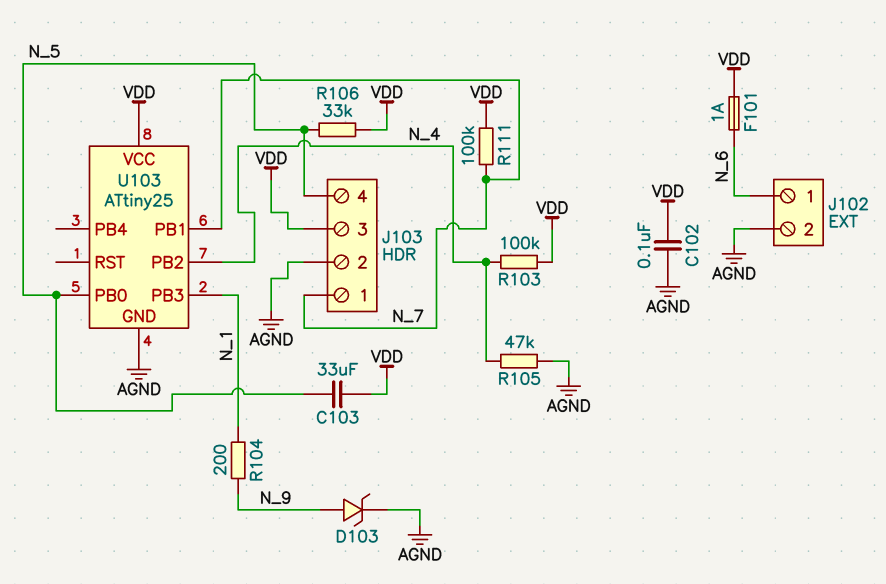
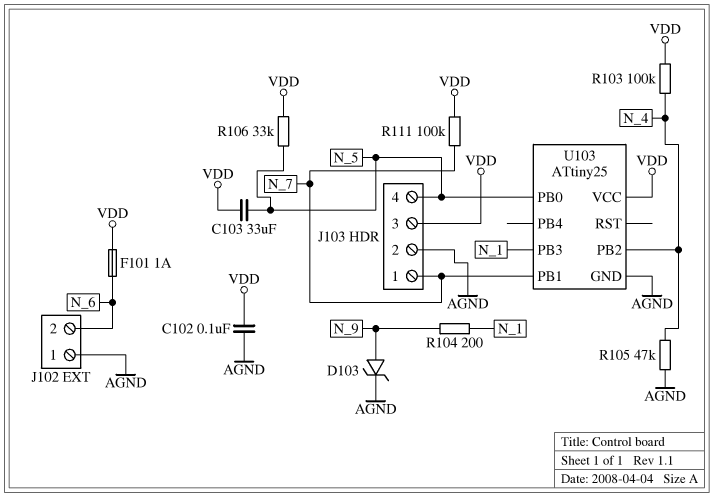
J102 pin 1: N_6 -> AGND
J102 pin 2: AGND -> N_6

